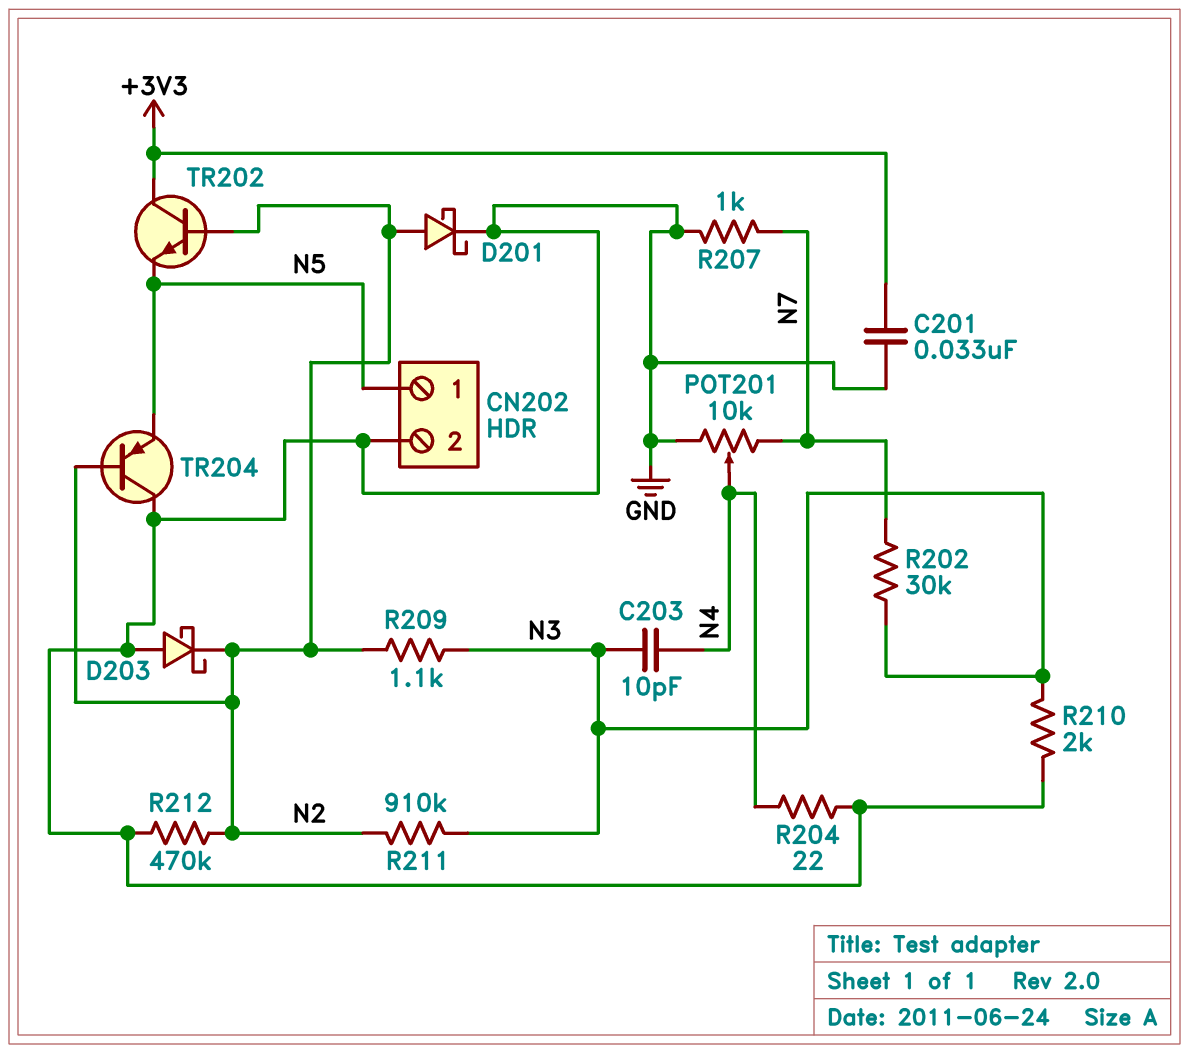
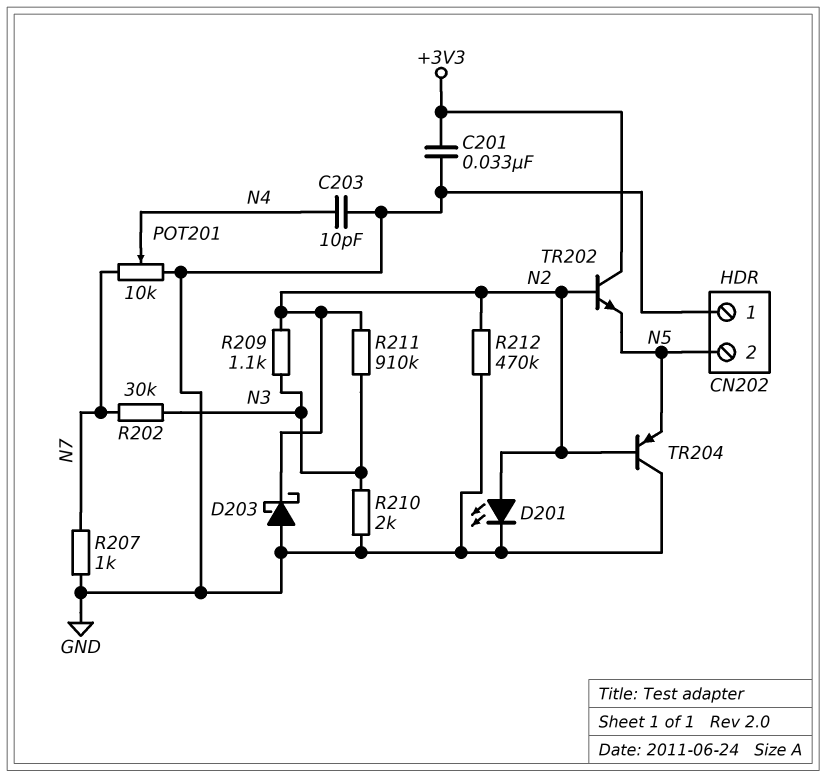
C203: 10pF (N3, N4) -> 10pF (GND, N4)
CN202 pin 1: N5 -> GND
CN202 pin 2: GND -> N5
D201: schottky (A N2, K GND) -> LED (A N2, K GND)
R204: 22 (GND, N4) -> none

